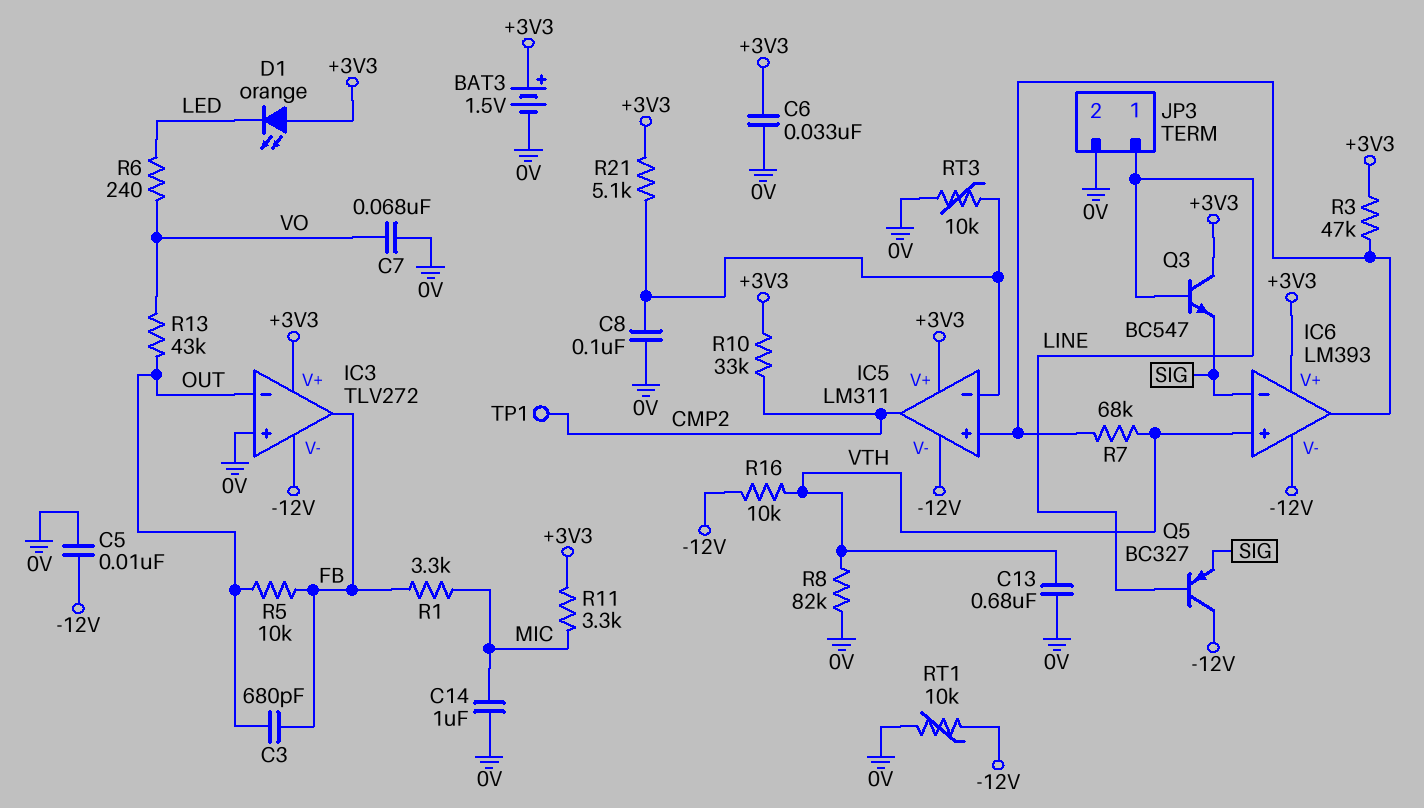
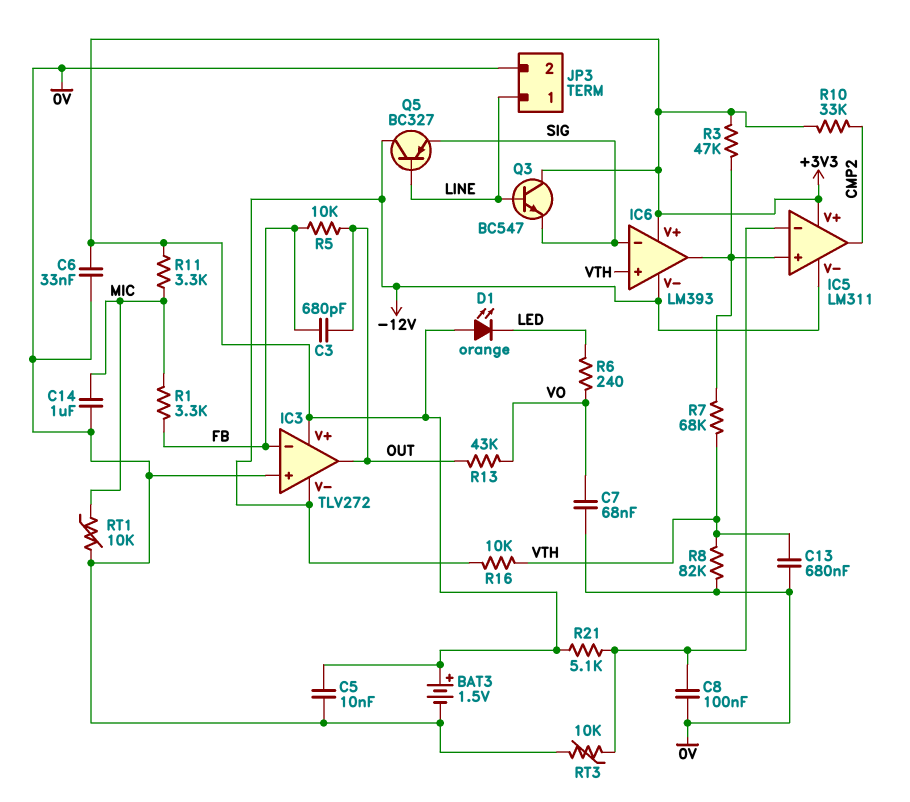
C5: 10nF (-12V, 0V) -> 10nF (+3V3, 0V)
IC3 pin in-: OUT -> FB
IC3 pin out: FB -> OUT
RT1: 10k (-12V, 0V) -> 10k (0V, MIC)
TP1: test point (CMP2) -> none

